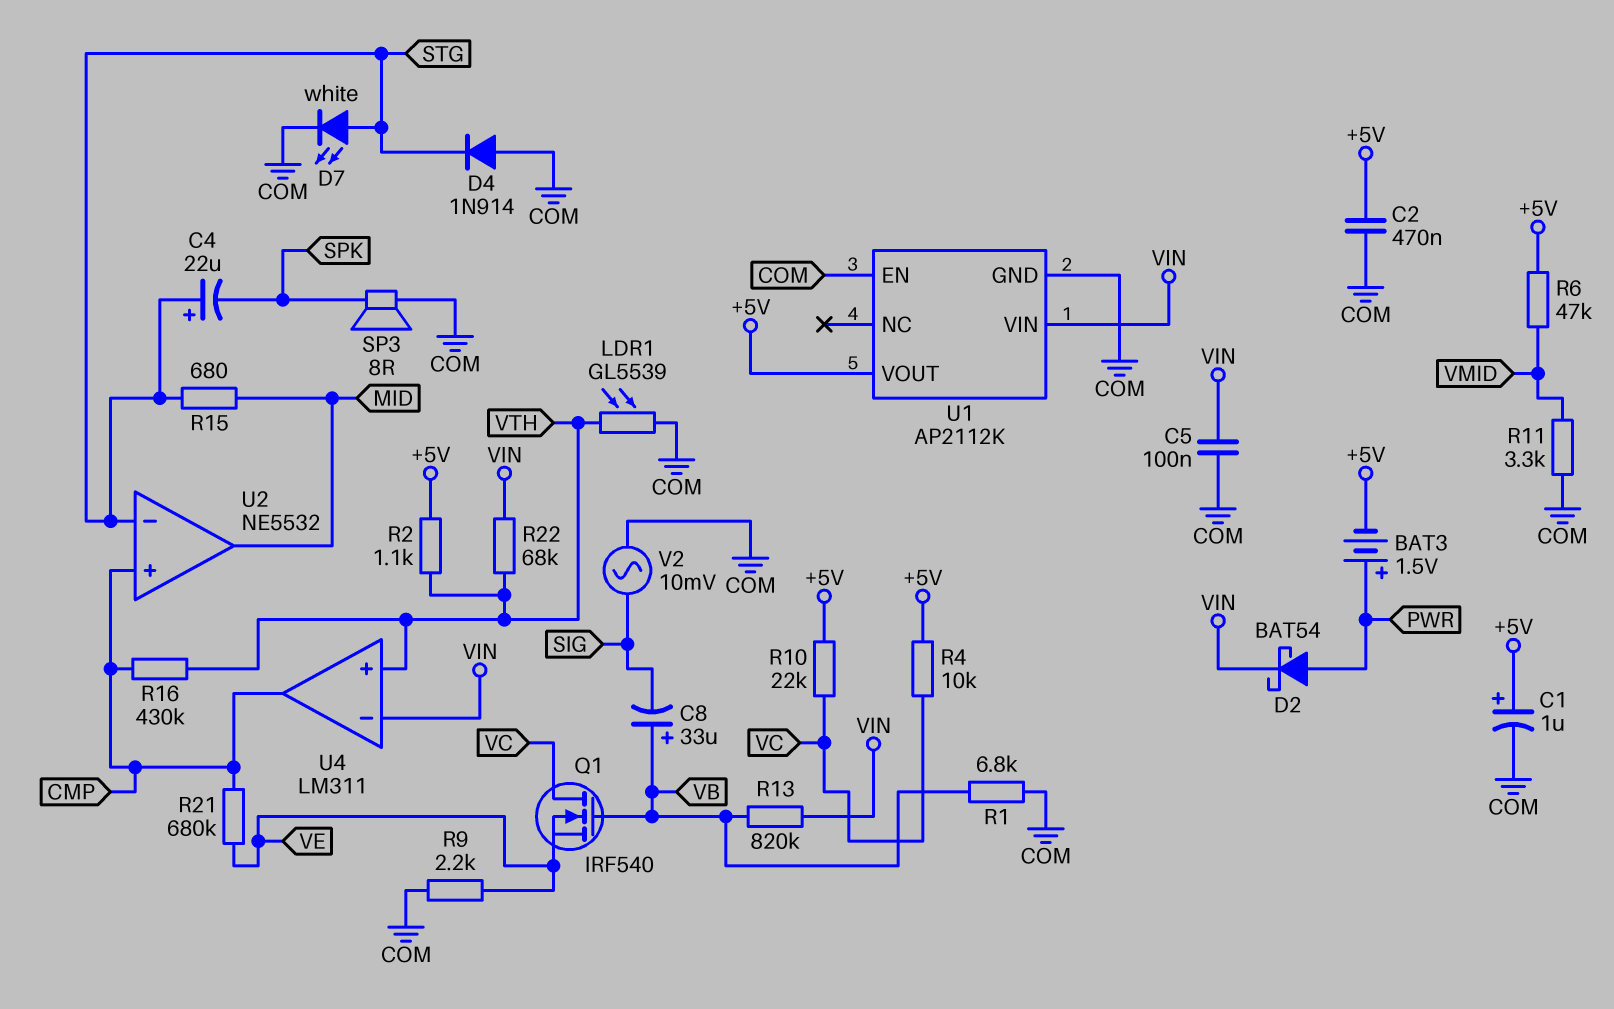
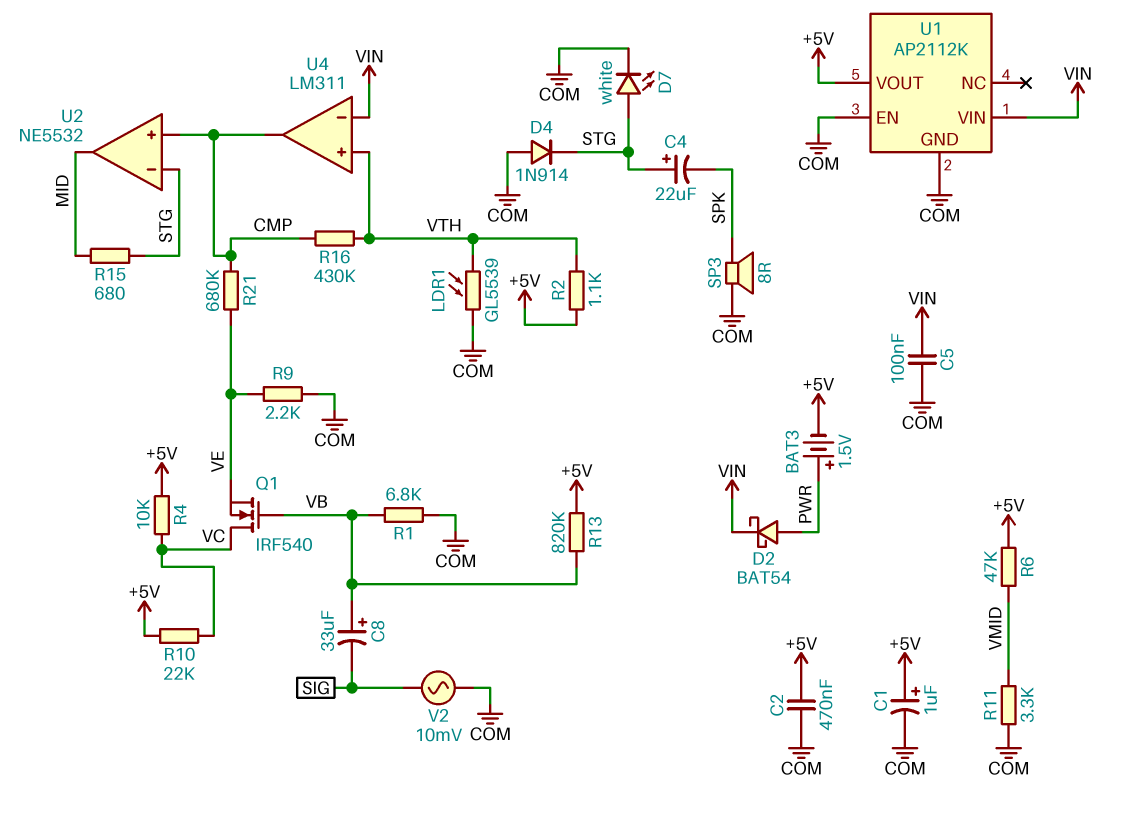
R13: 820k (VB, VIN) -> 820k (+5V, VB)
R22: 68k (VIN, VTH) -> none

